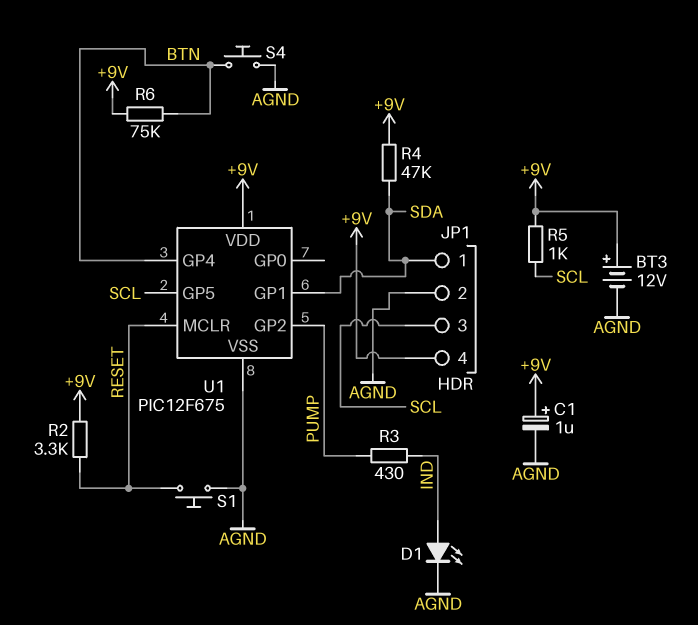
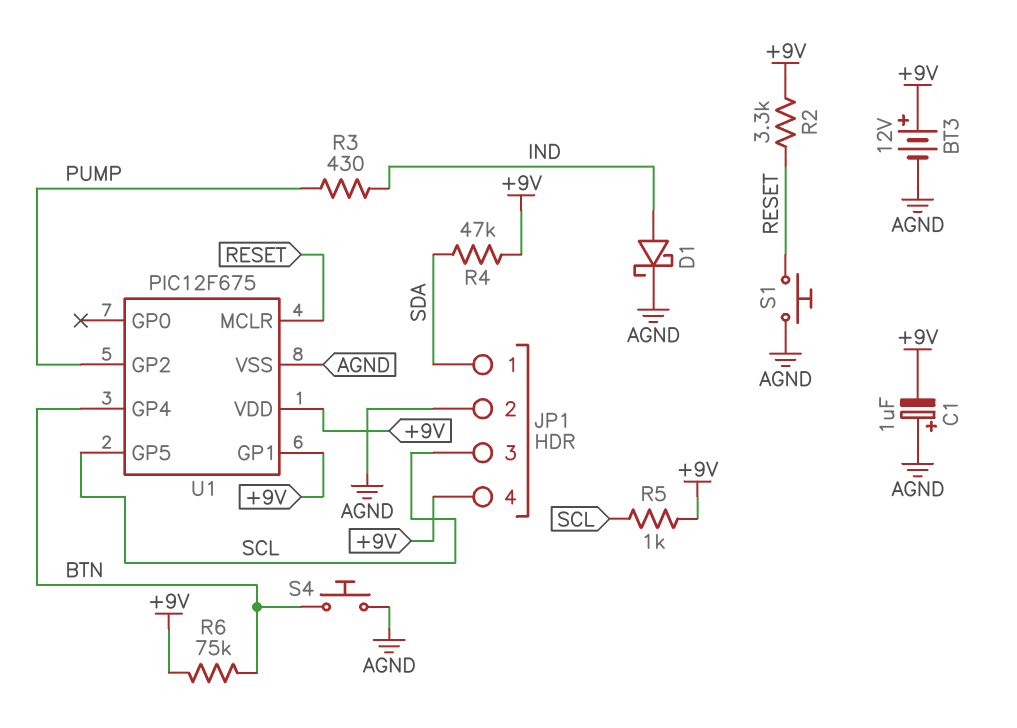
C1: 1uF (plus +9V, minus AGND) -> 1uF (plus AGND, minus +9V)
D1: LED (A IND, K AGND) -> schottky (A IND, K AGND)
U1 pin GP1: SDA -> +9V

